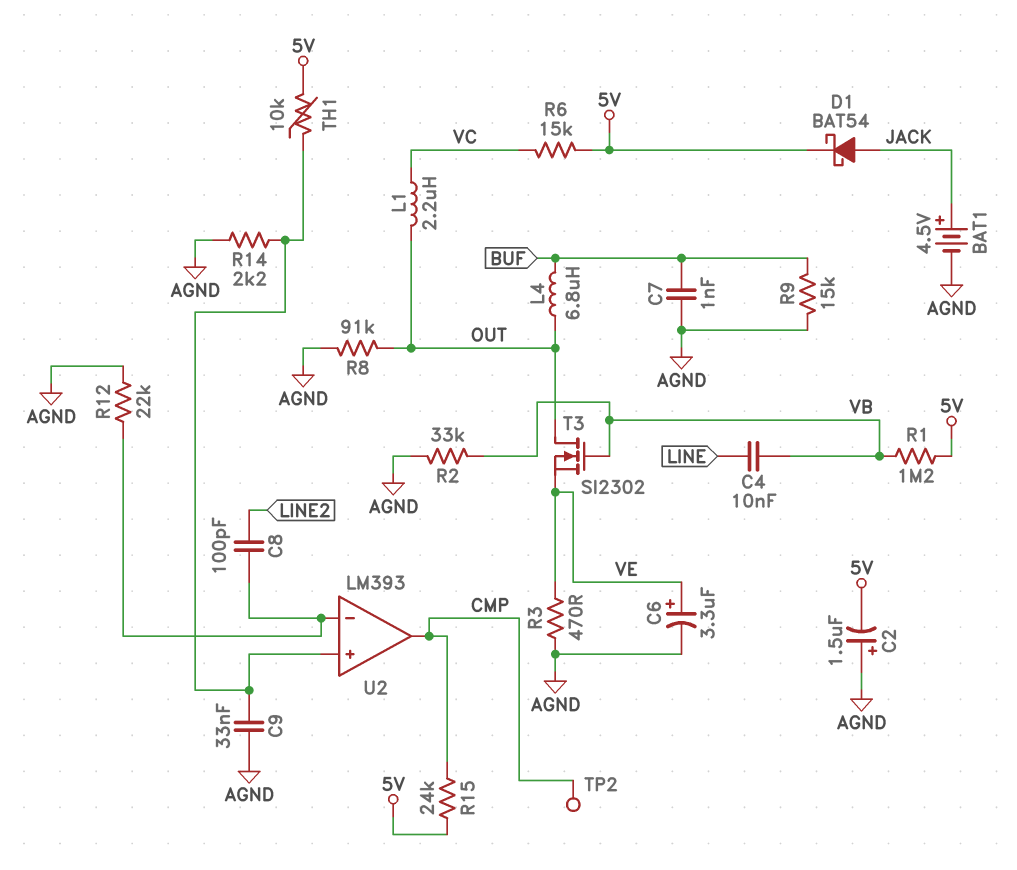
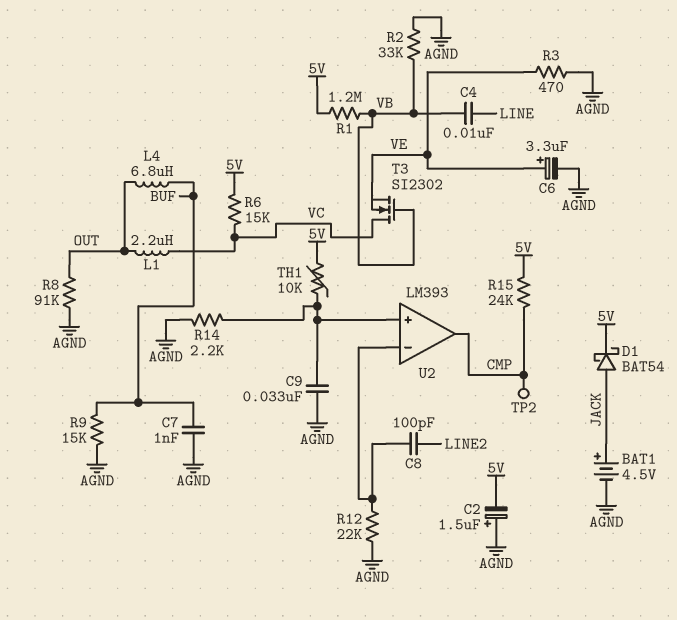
T3: NMOS SI2302 (G VB, D OUT, S VE) -> NMOS SI2302 (G VB, D VC, S VE)

